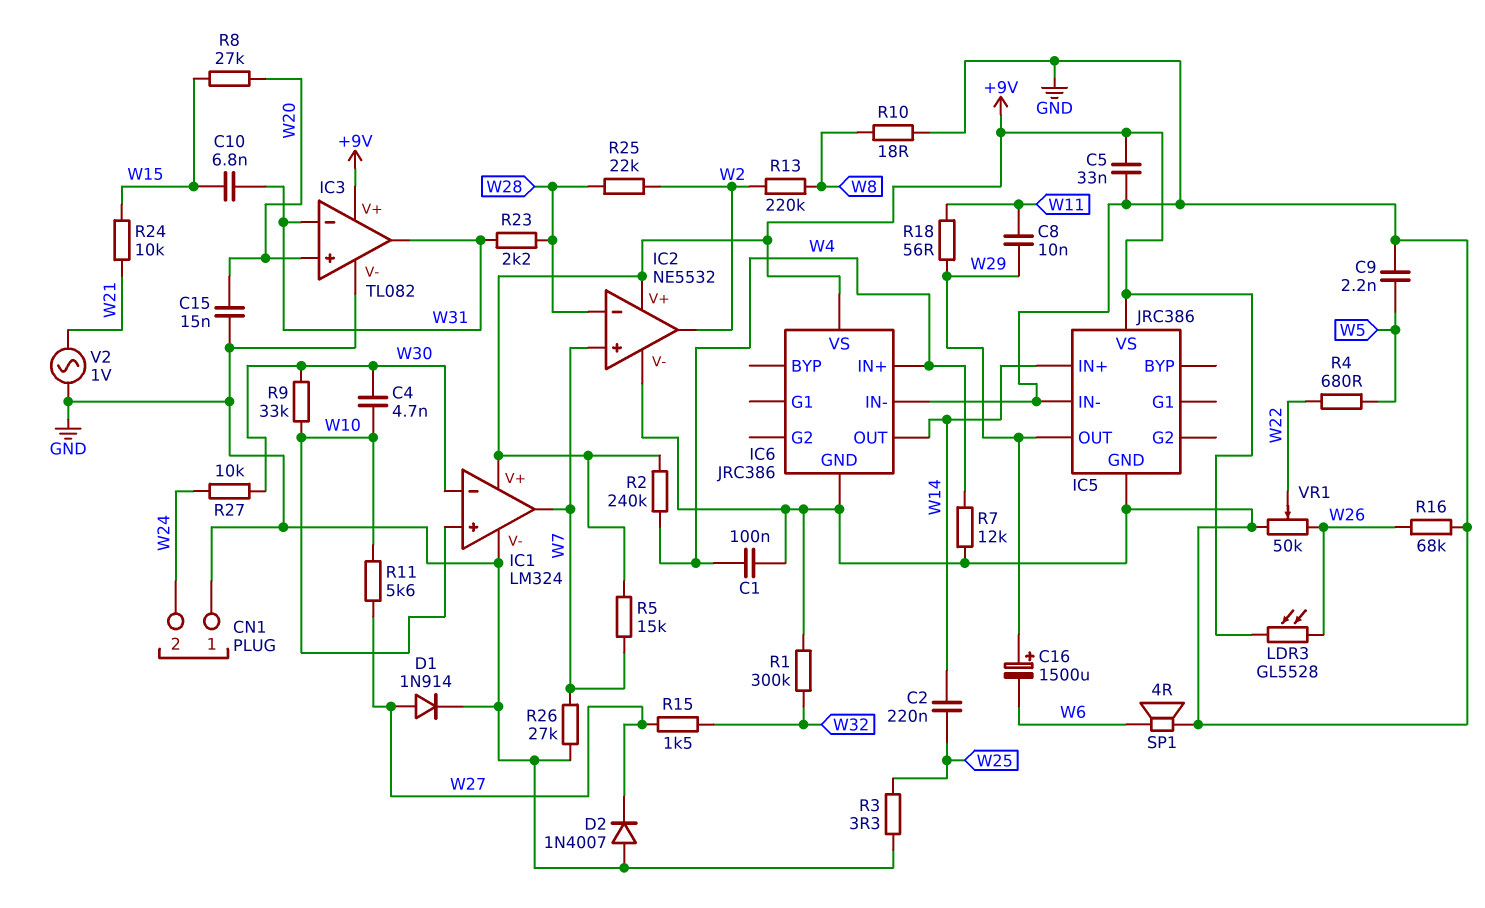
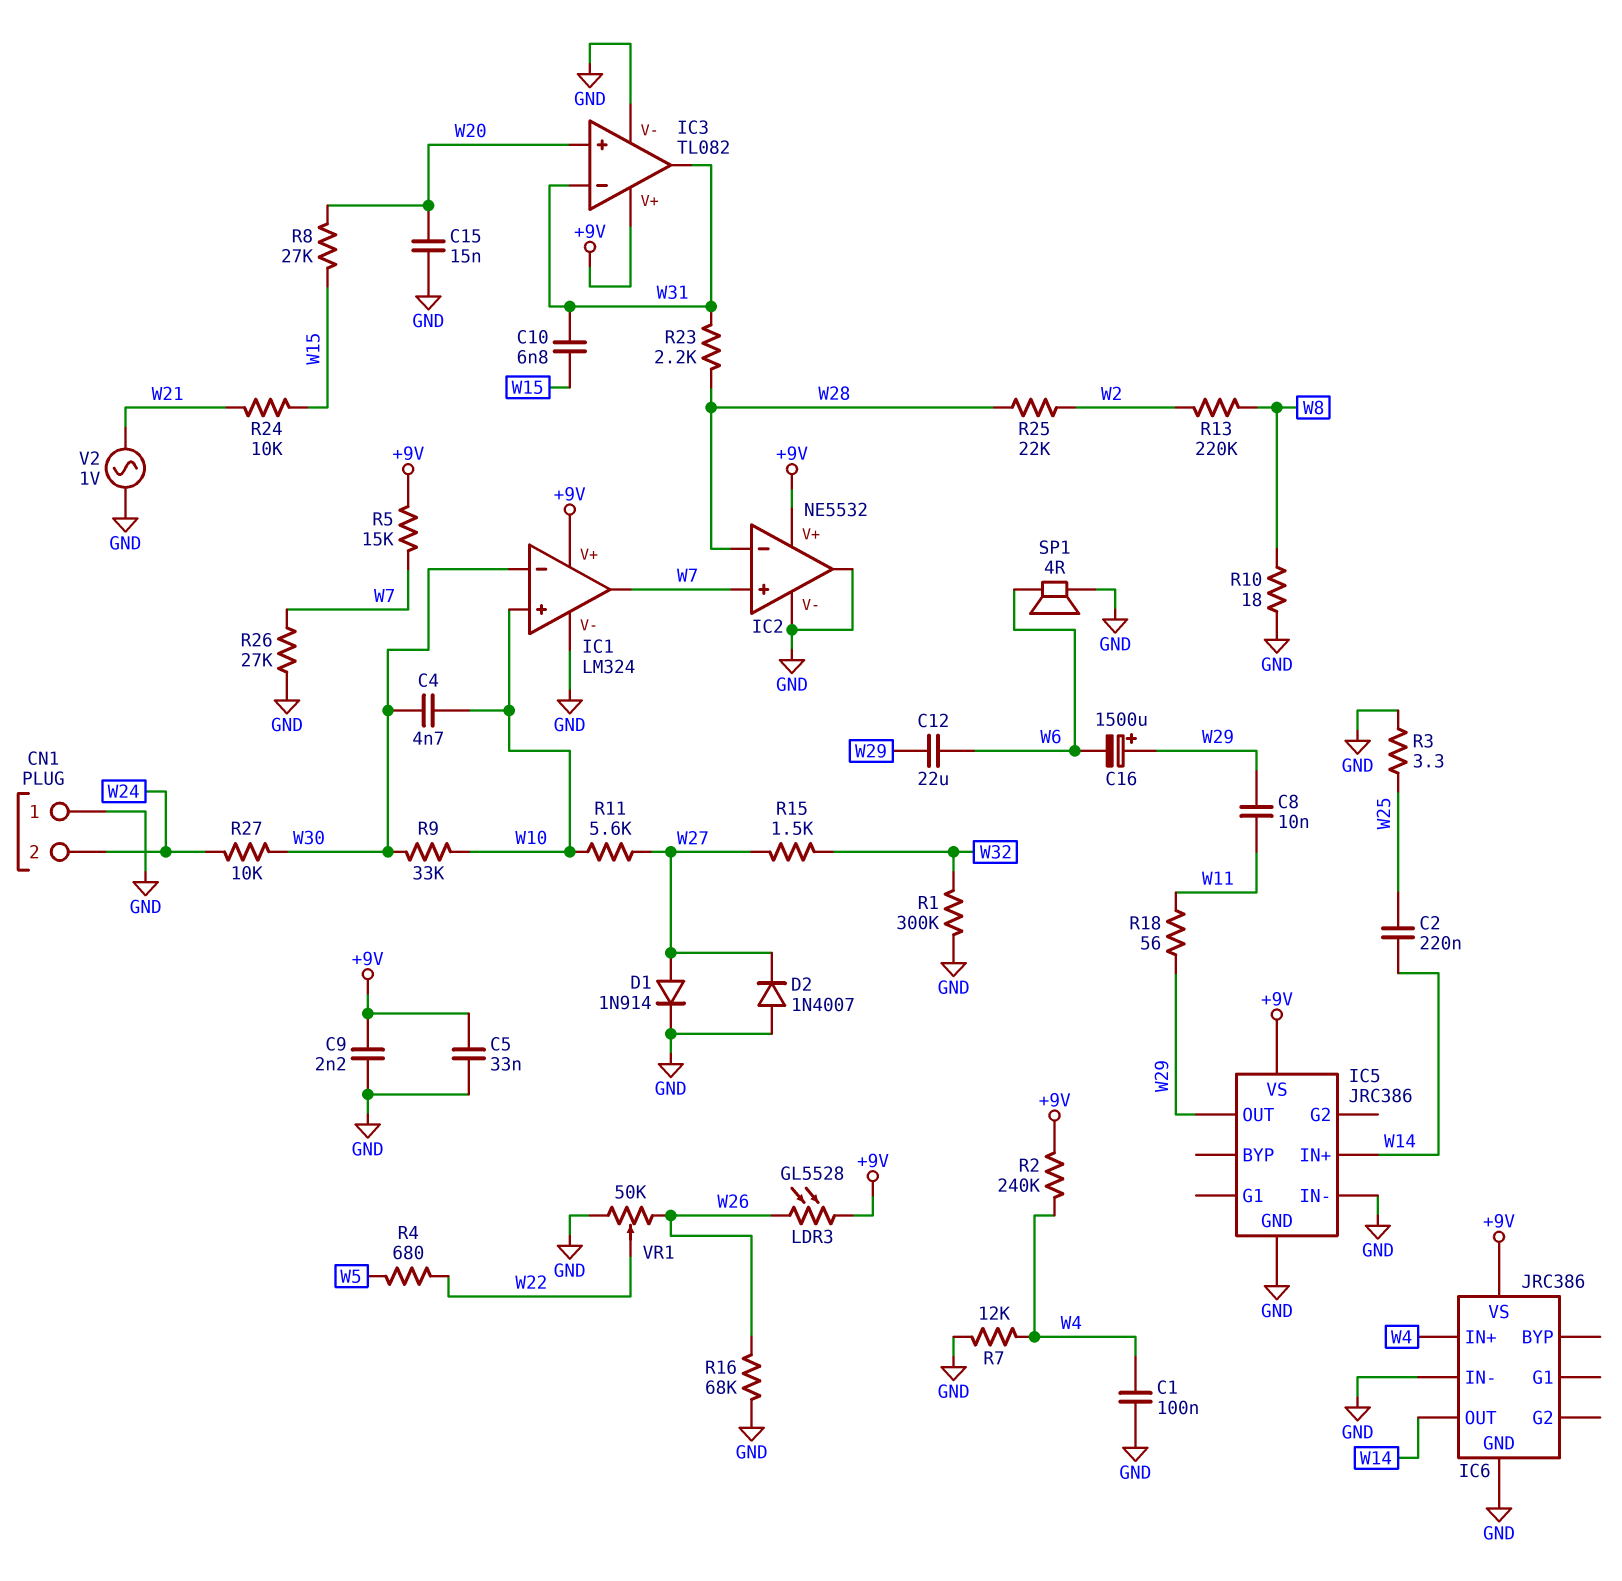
C9: 2.2nF (GND, W5) -> 2.2nF (+9V, GND)
C12: none -> 22uF (W6, W29)
IC2 pin out: W2 -> GND

